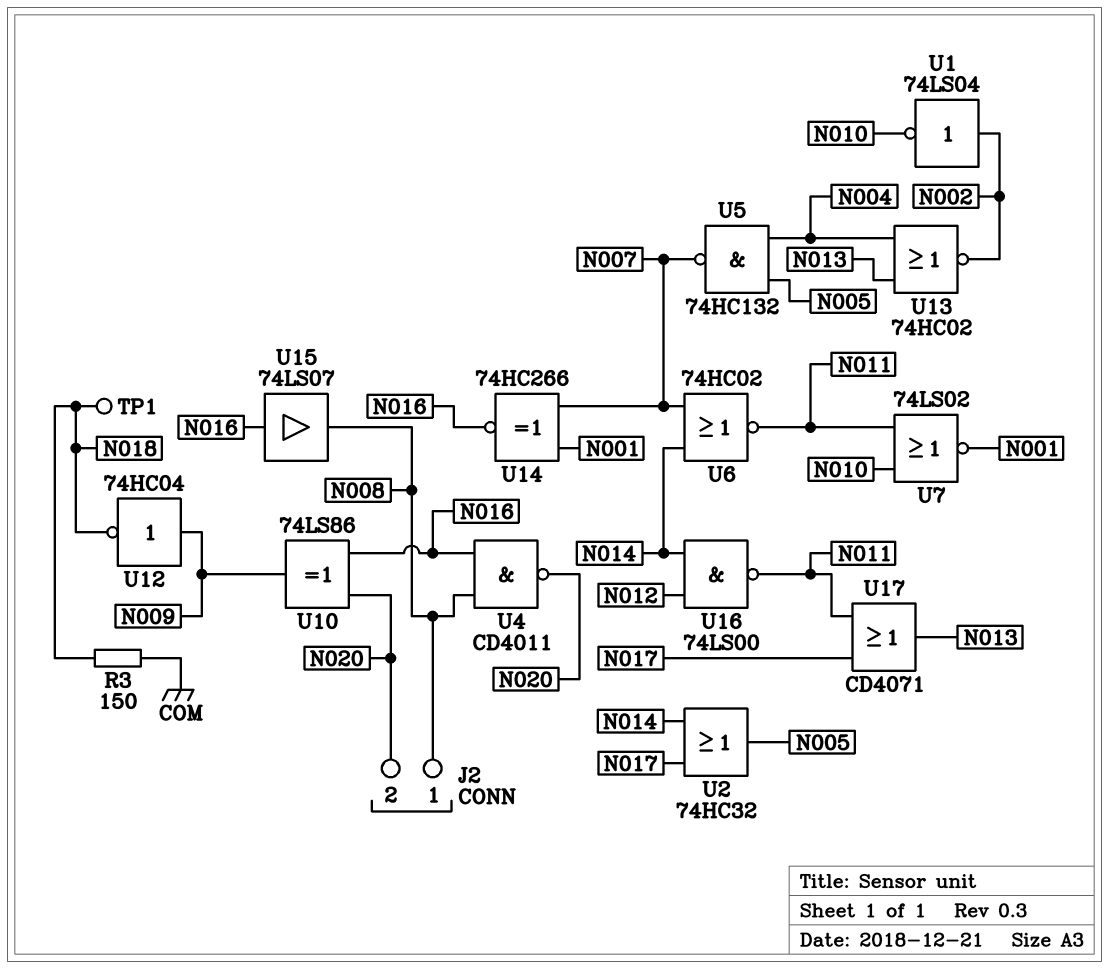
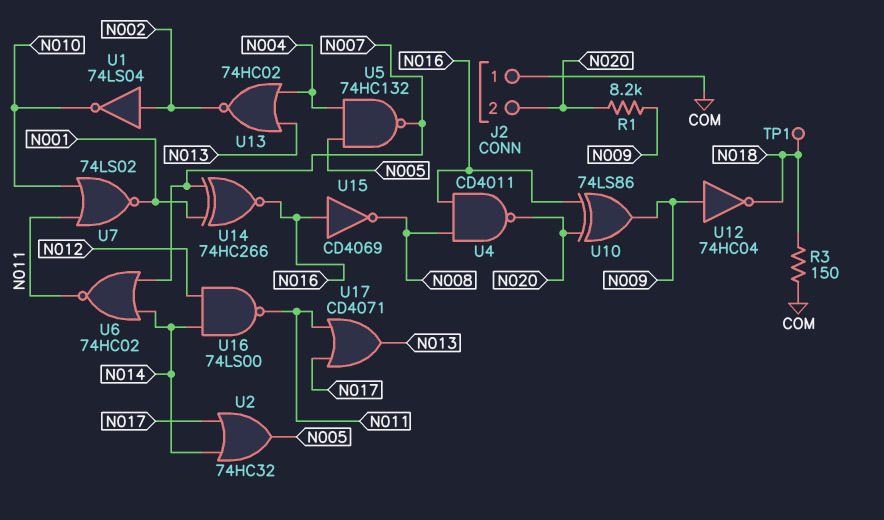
J2 pin 1: N008 -> COM
R1: none -> 8.2k (N009, N020)
U15: buffer 74LS07 (in N016, out N008) -> NOT CD4069 (in N016, out N008)

